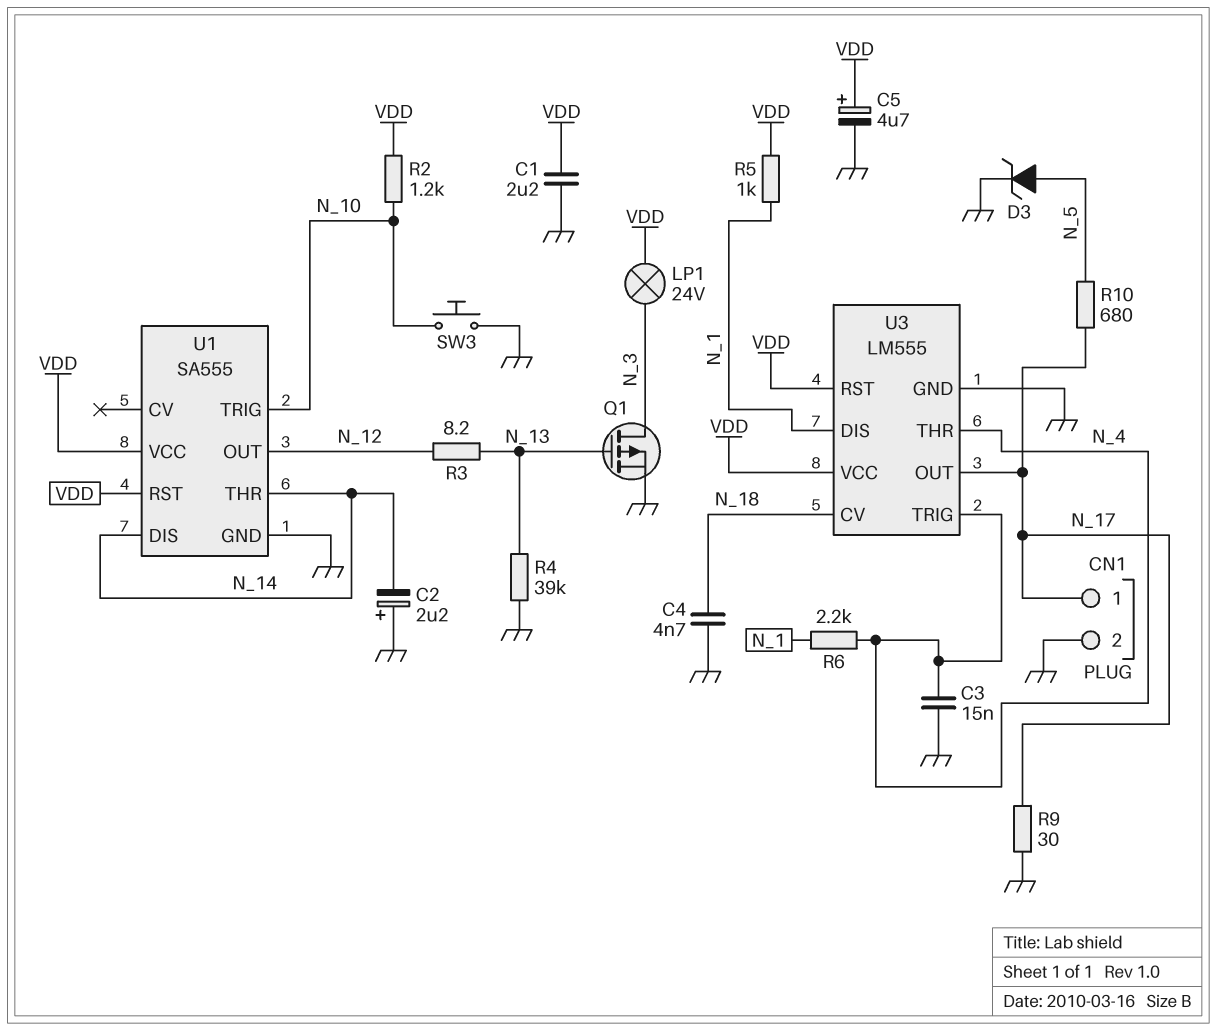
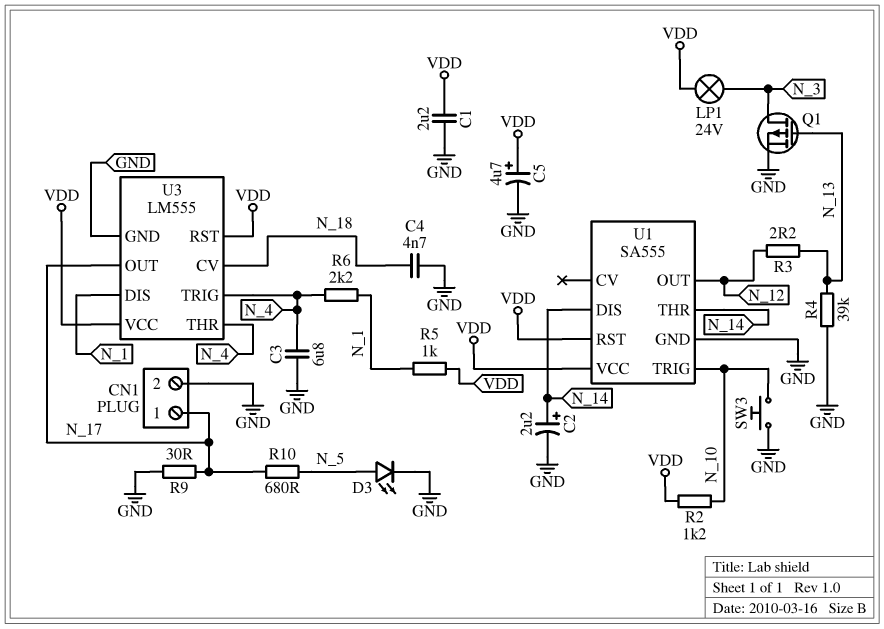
C2: 2.2uF (plus GND, minus N_14) -> 2.2uF (plus N_14, minus GND)
C3: 15nF (GND, N_4) -> 6.8uF (GND, N_4)
D3: zener (A N_5, K GND) -> LED (A N_5, K GND)
R3: 8.2 (N_12, N_13) -> 2.2 (N_12, N_13)

